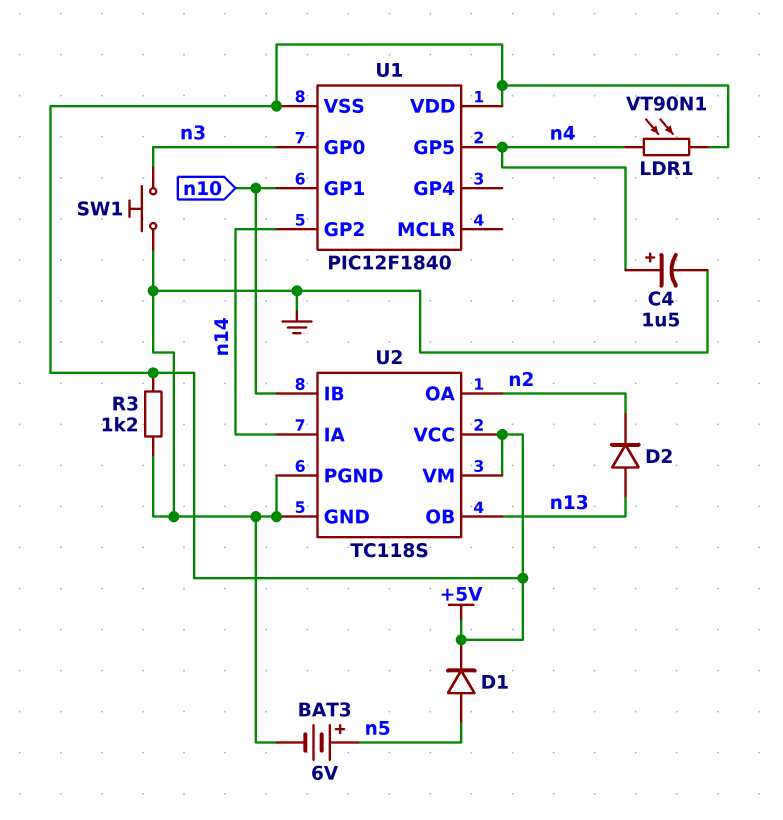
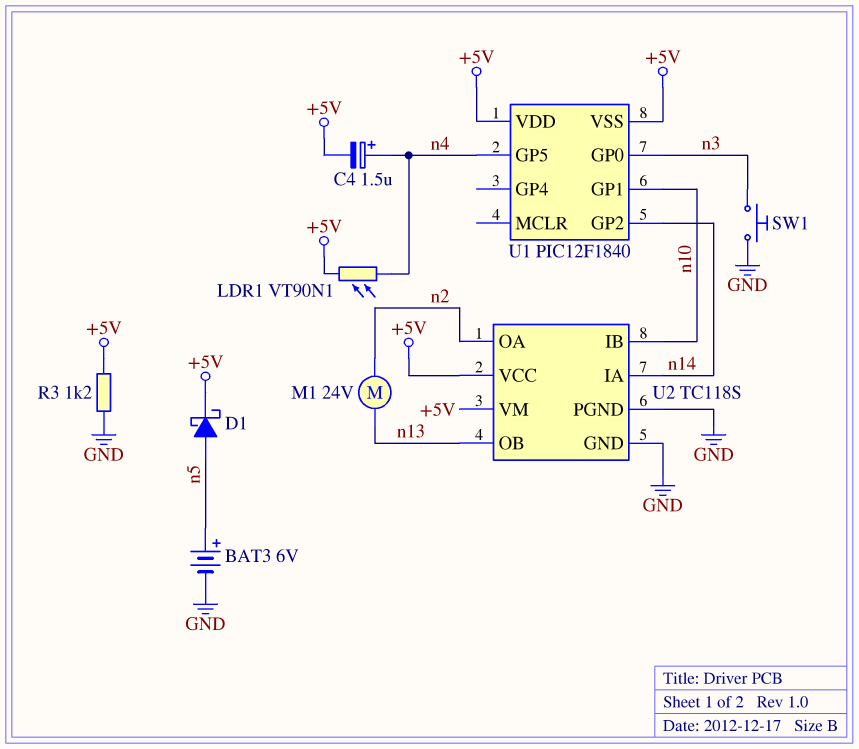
C4: 1.5uF (plus n4, minus GND) -> 1.5uF (plus n4, minus +5V)
D1: diode (A n5, K +5V) -> schottky (A n5, K +5V)
D2: diode (A n13, K n2) -> none
M1: none -> motor 24V (n2, n13)

